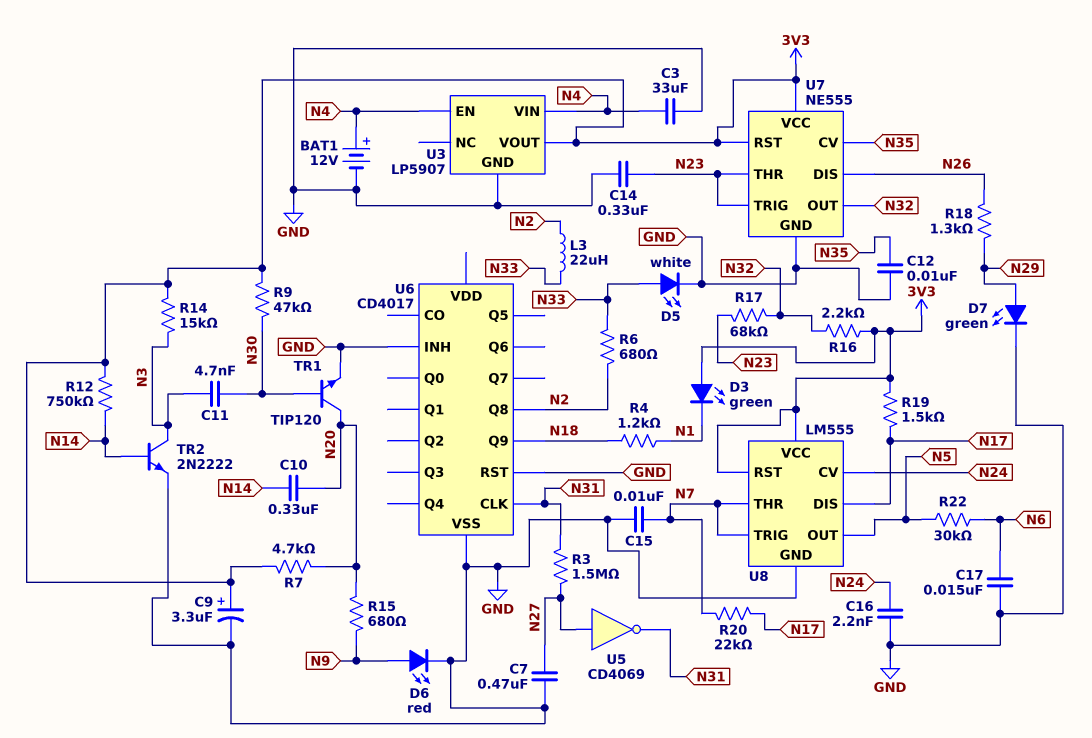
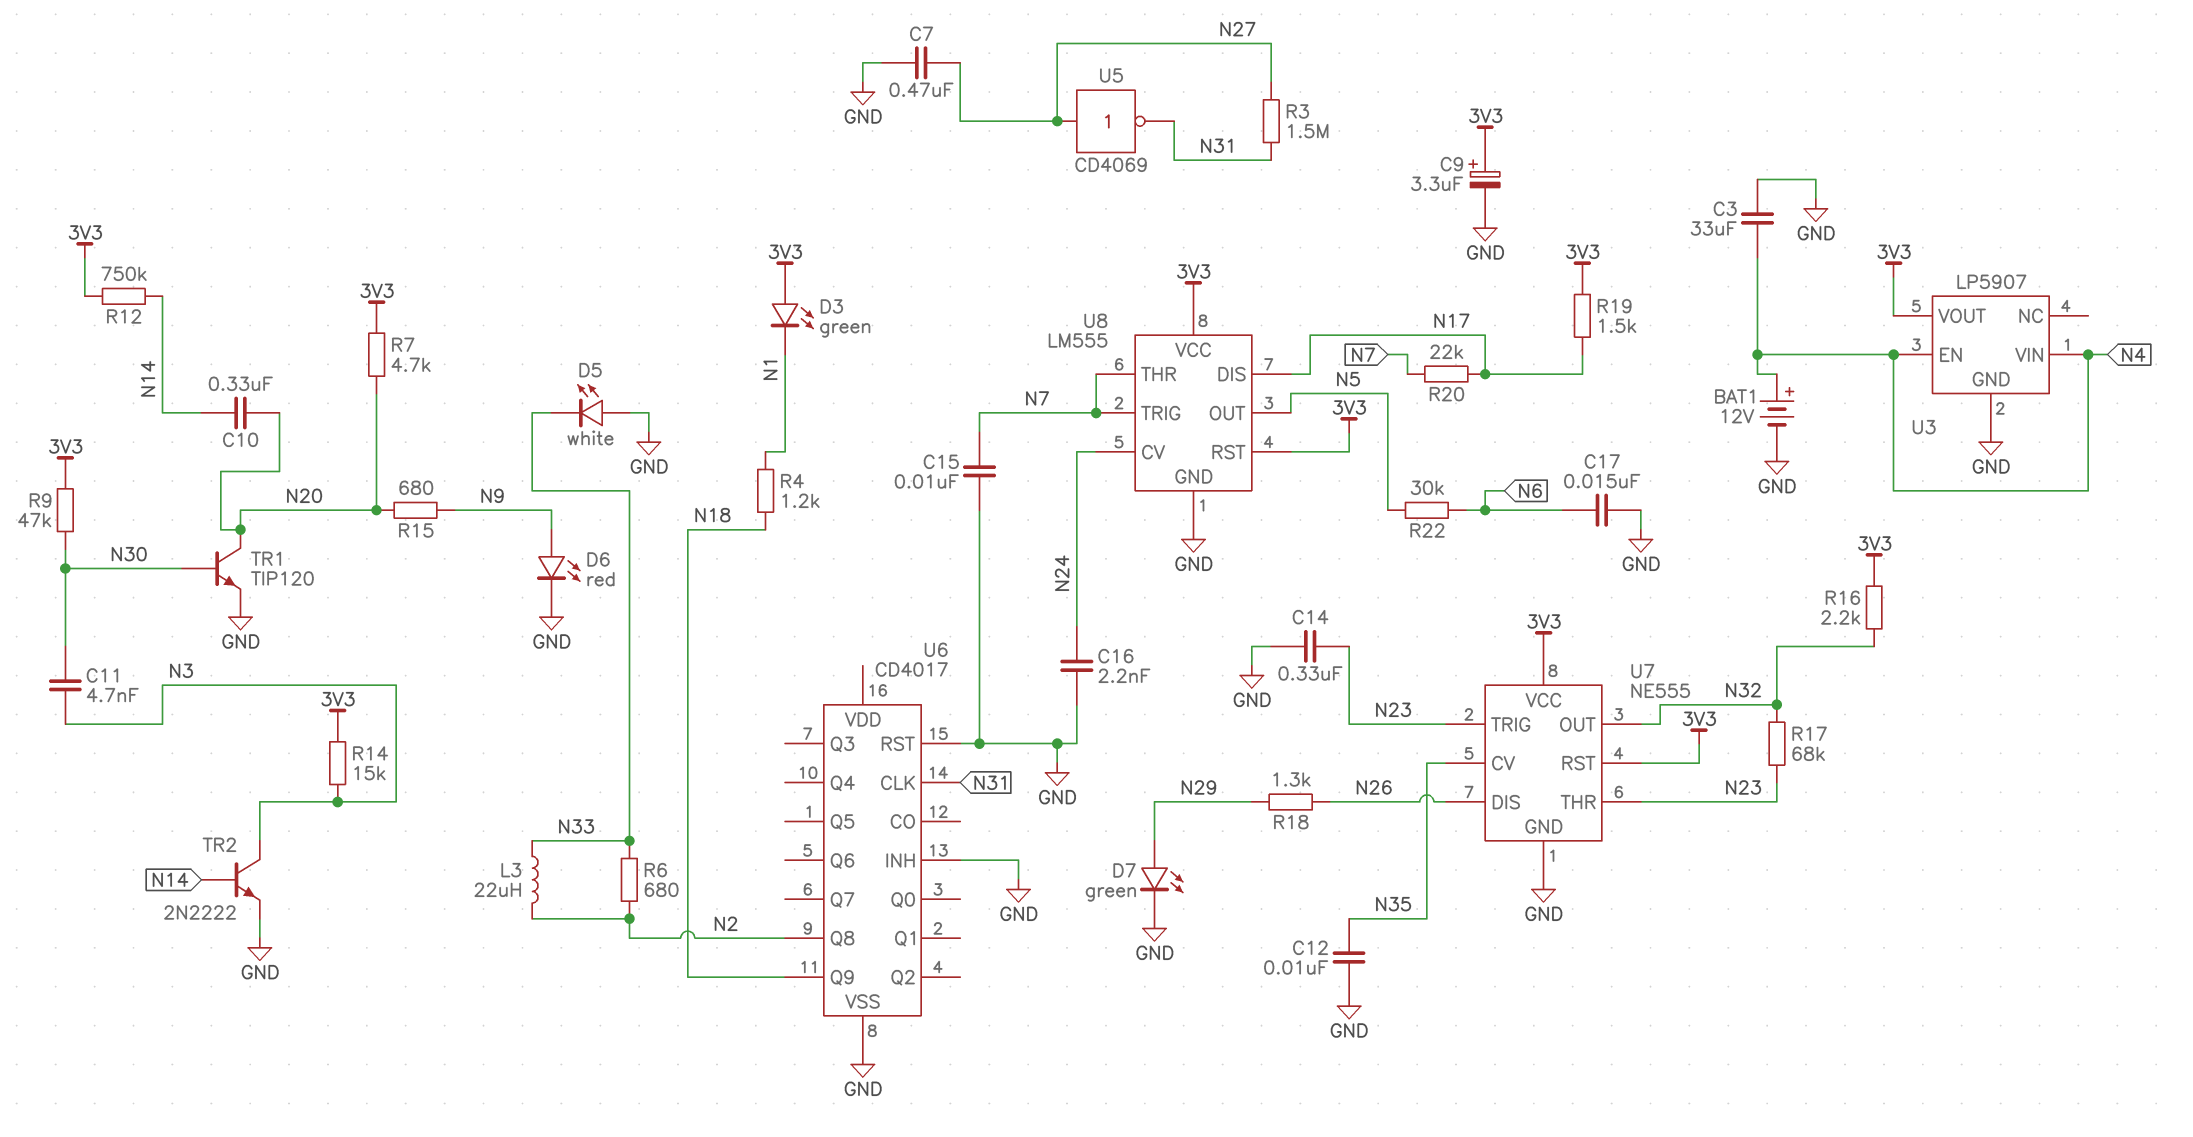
D5: LED white (A N33, K GND) -> LED white (A GND, K N33)

